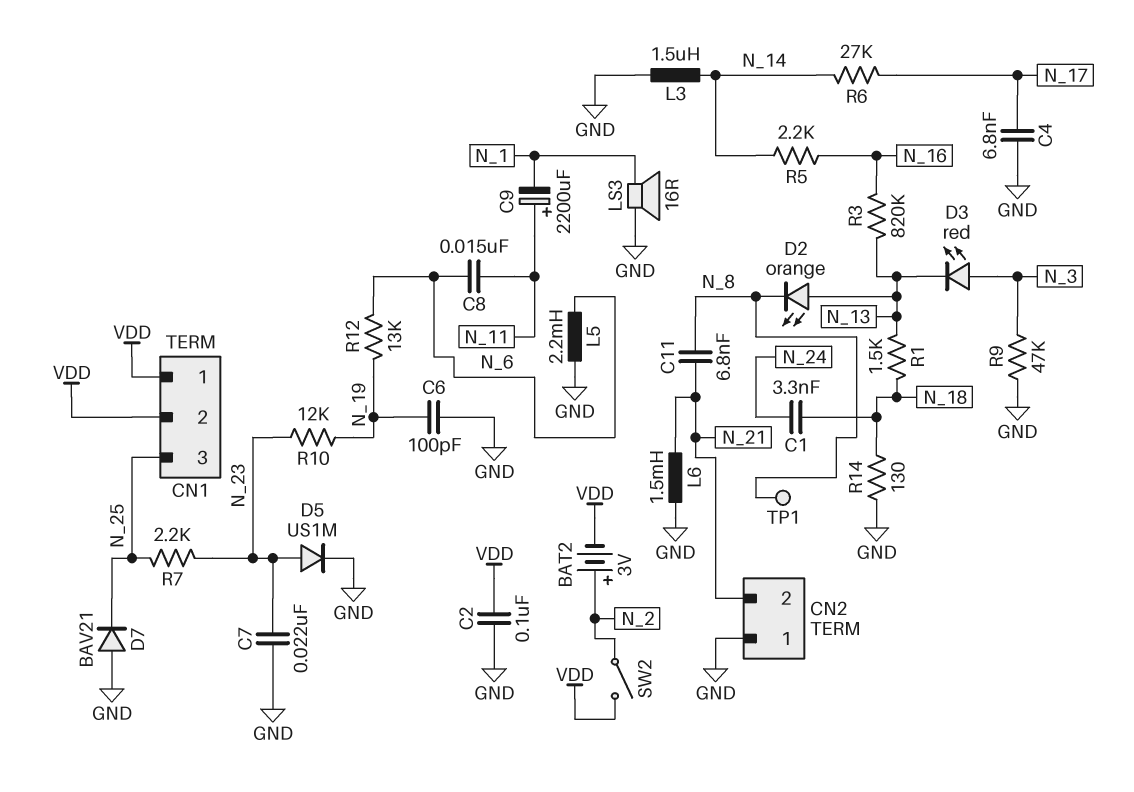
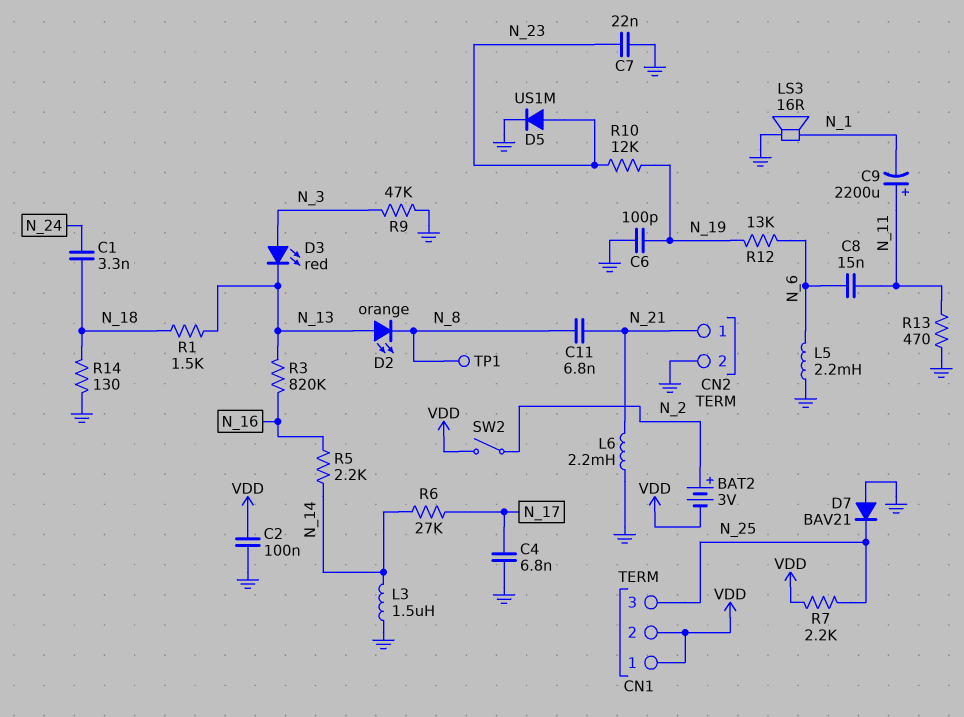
CN2 pin 1: GND -> N_21
CN2 pin 2: N_21 -> GND
L6: 1.5mH (GND, N_21) -> 2.2mH (GND, N_21)
R7: 2.2k (N_23, N_25) -> 2.2k (N_25, VDD)
R13: none -> 470 (GND, N_11)

